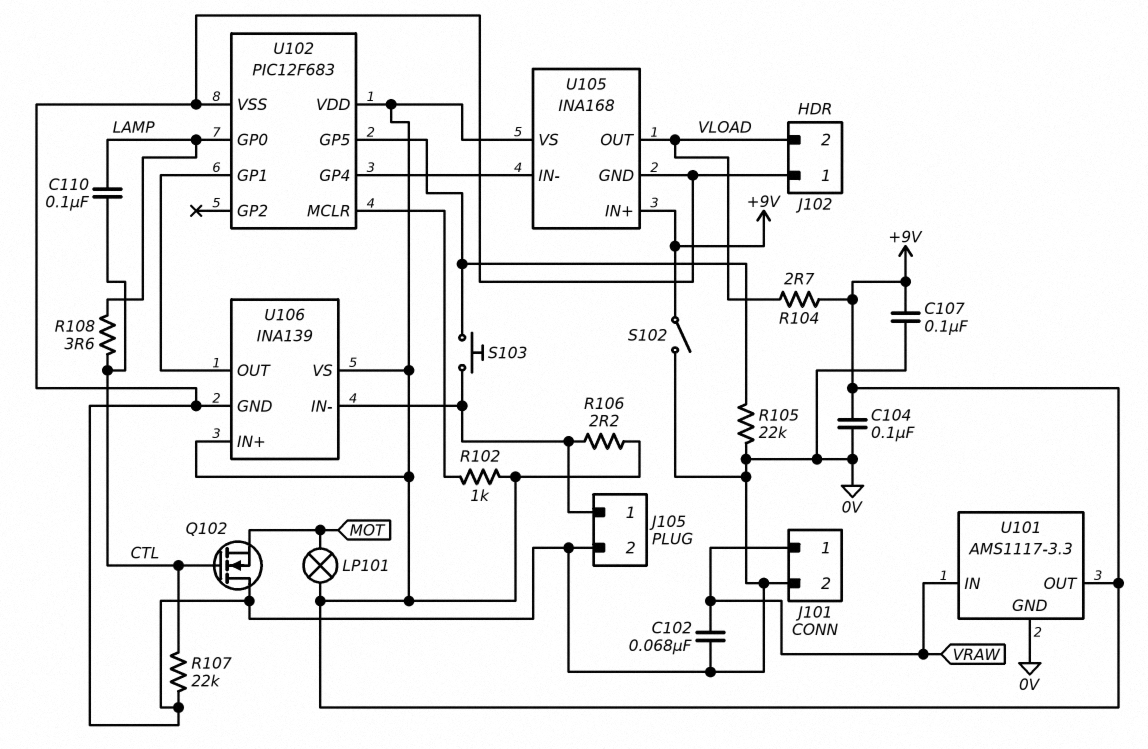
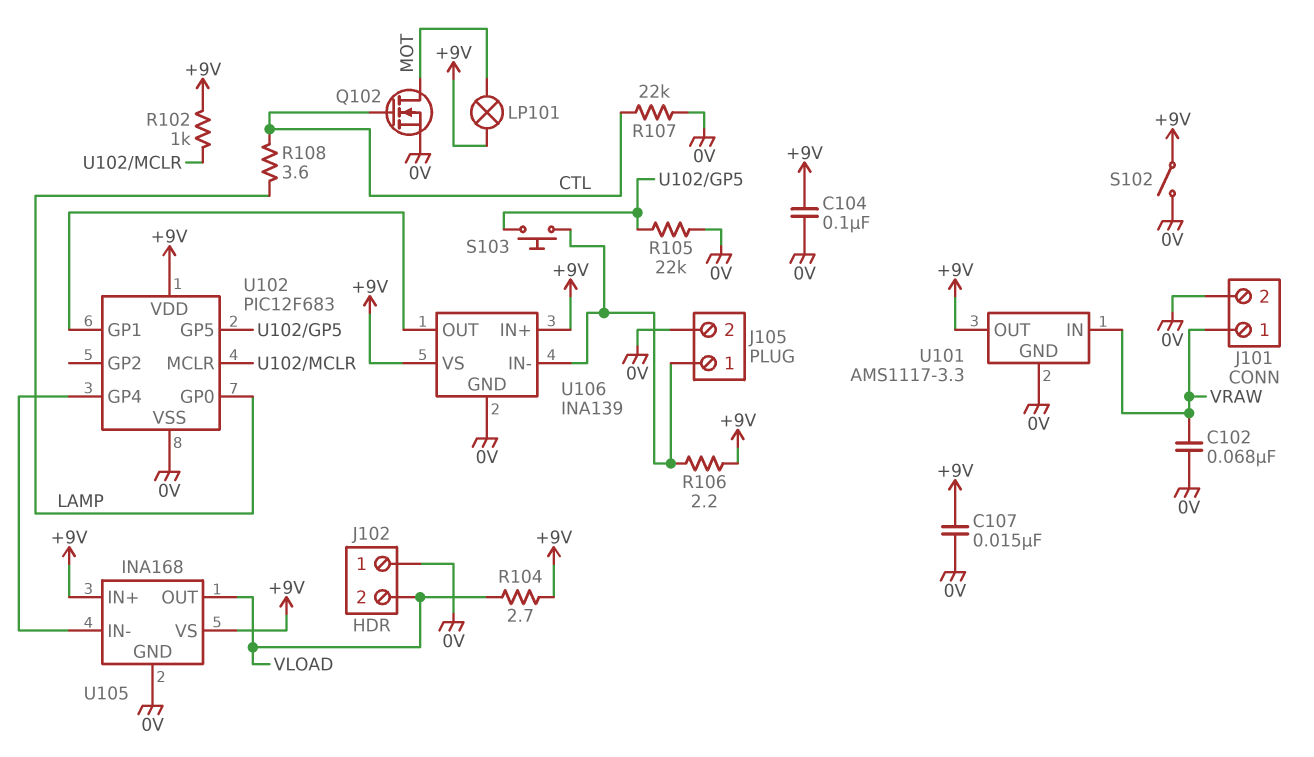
C107: 100nF (+9V, 0V) -> 15nF (+9V, 0V)
C110: 100nF (CTL, LAMP) -> none
Q102: NMOS (G CTL, D 0V, S MOT) -> NMOS (G CTL, D MOT, S 0V)

